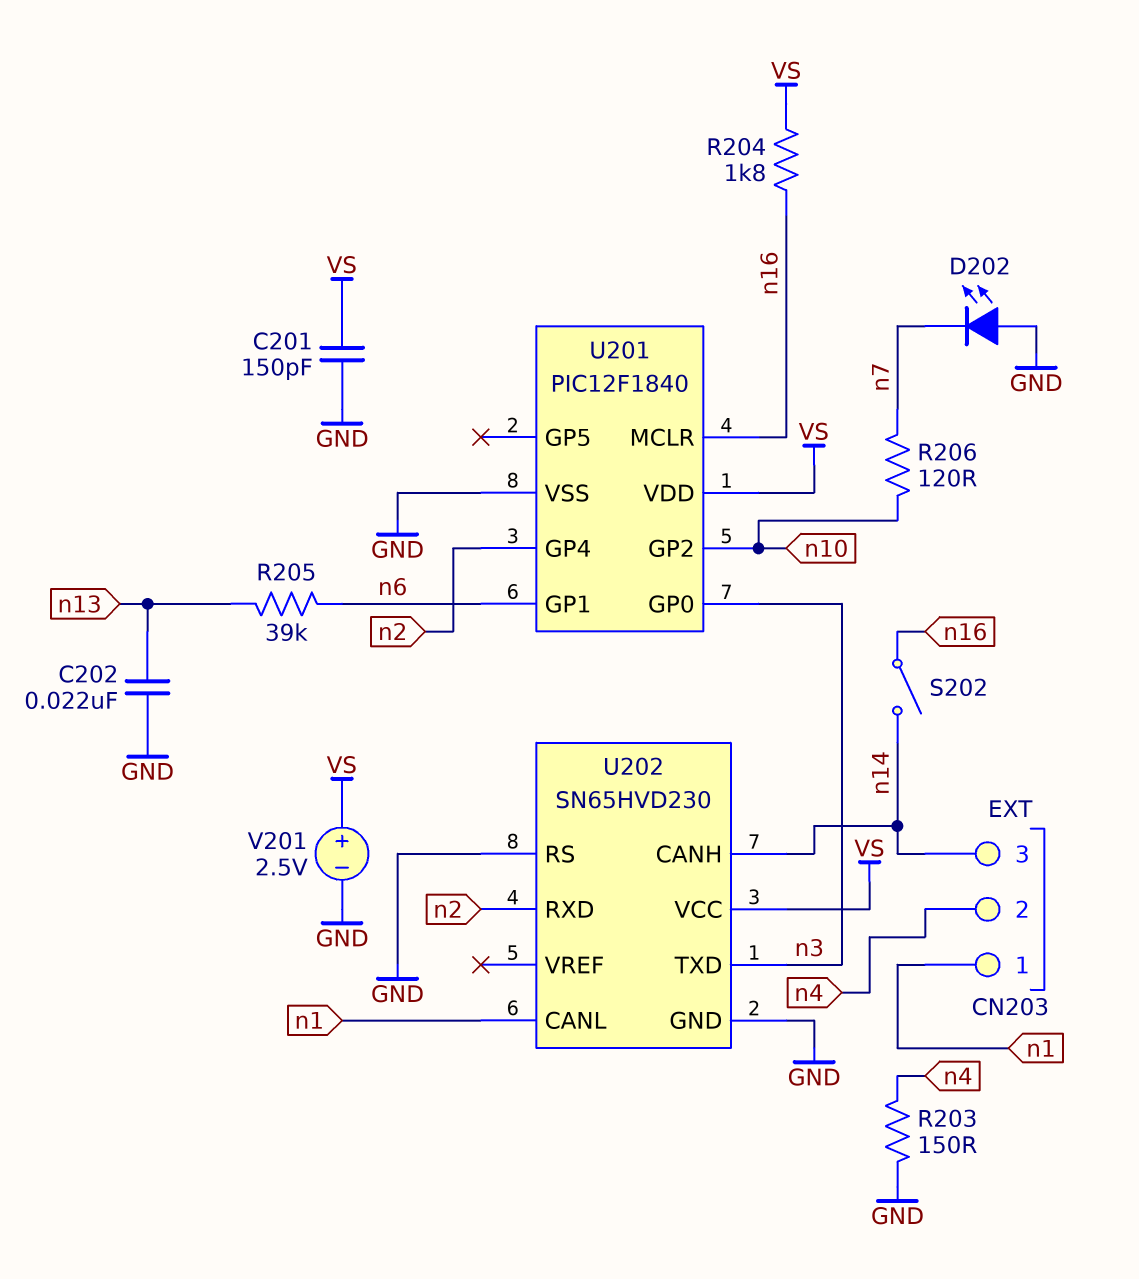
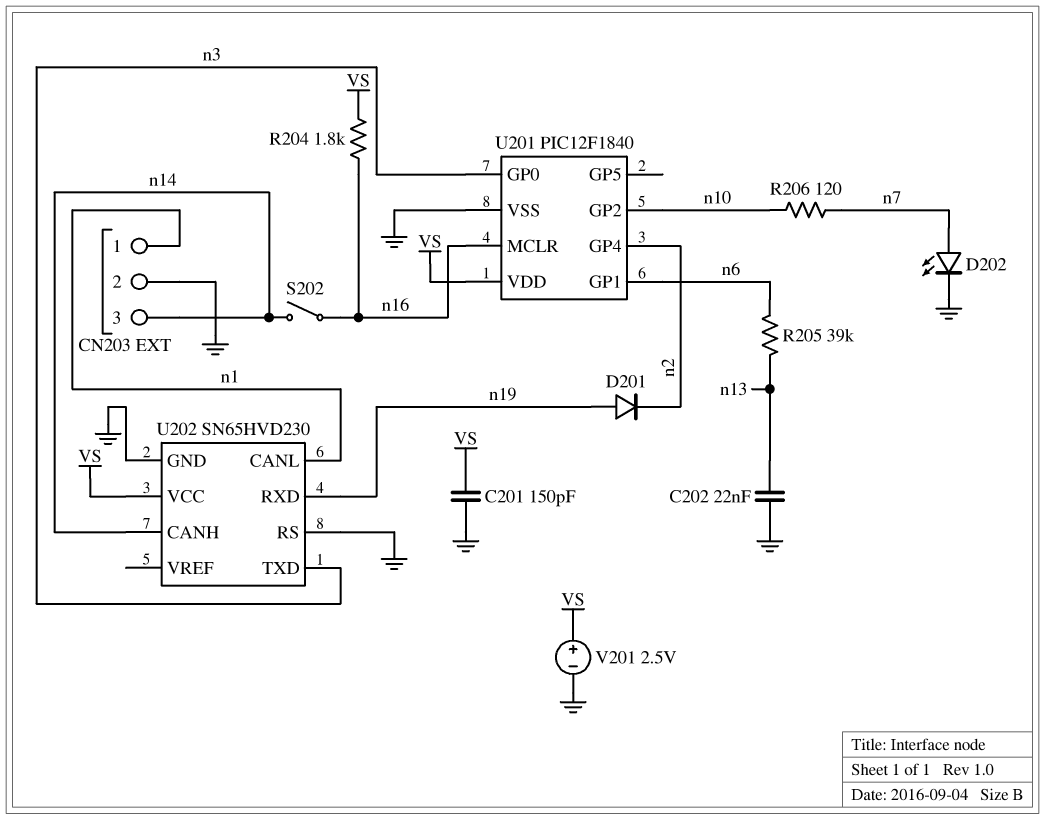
CN203 pin 2: n4 -> GND
D201: none -> diode (A n19, K n2)
D202: LED (A GND, K n7) -> LED (A n7, K GND)
R203: 150 (GND, n4) -> none
U202 pin RXD: n2 -> n19

